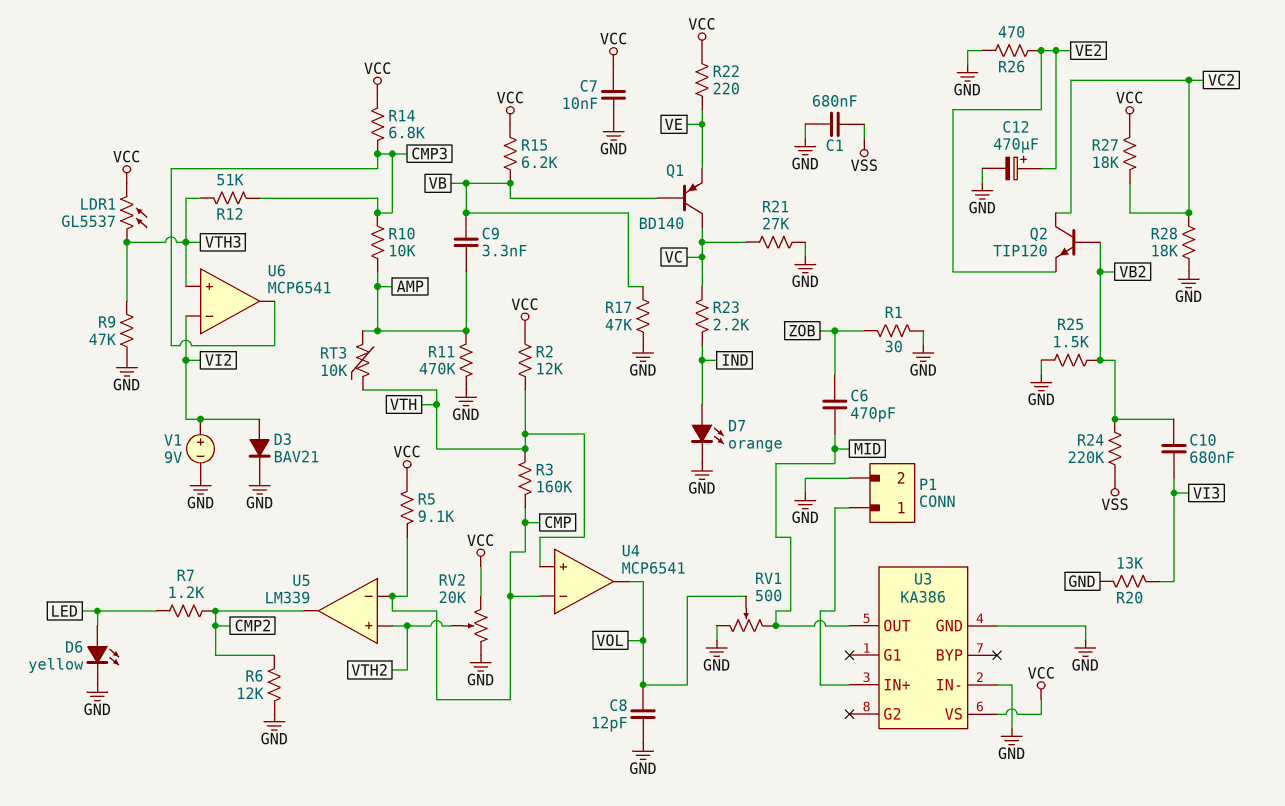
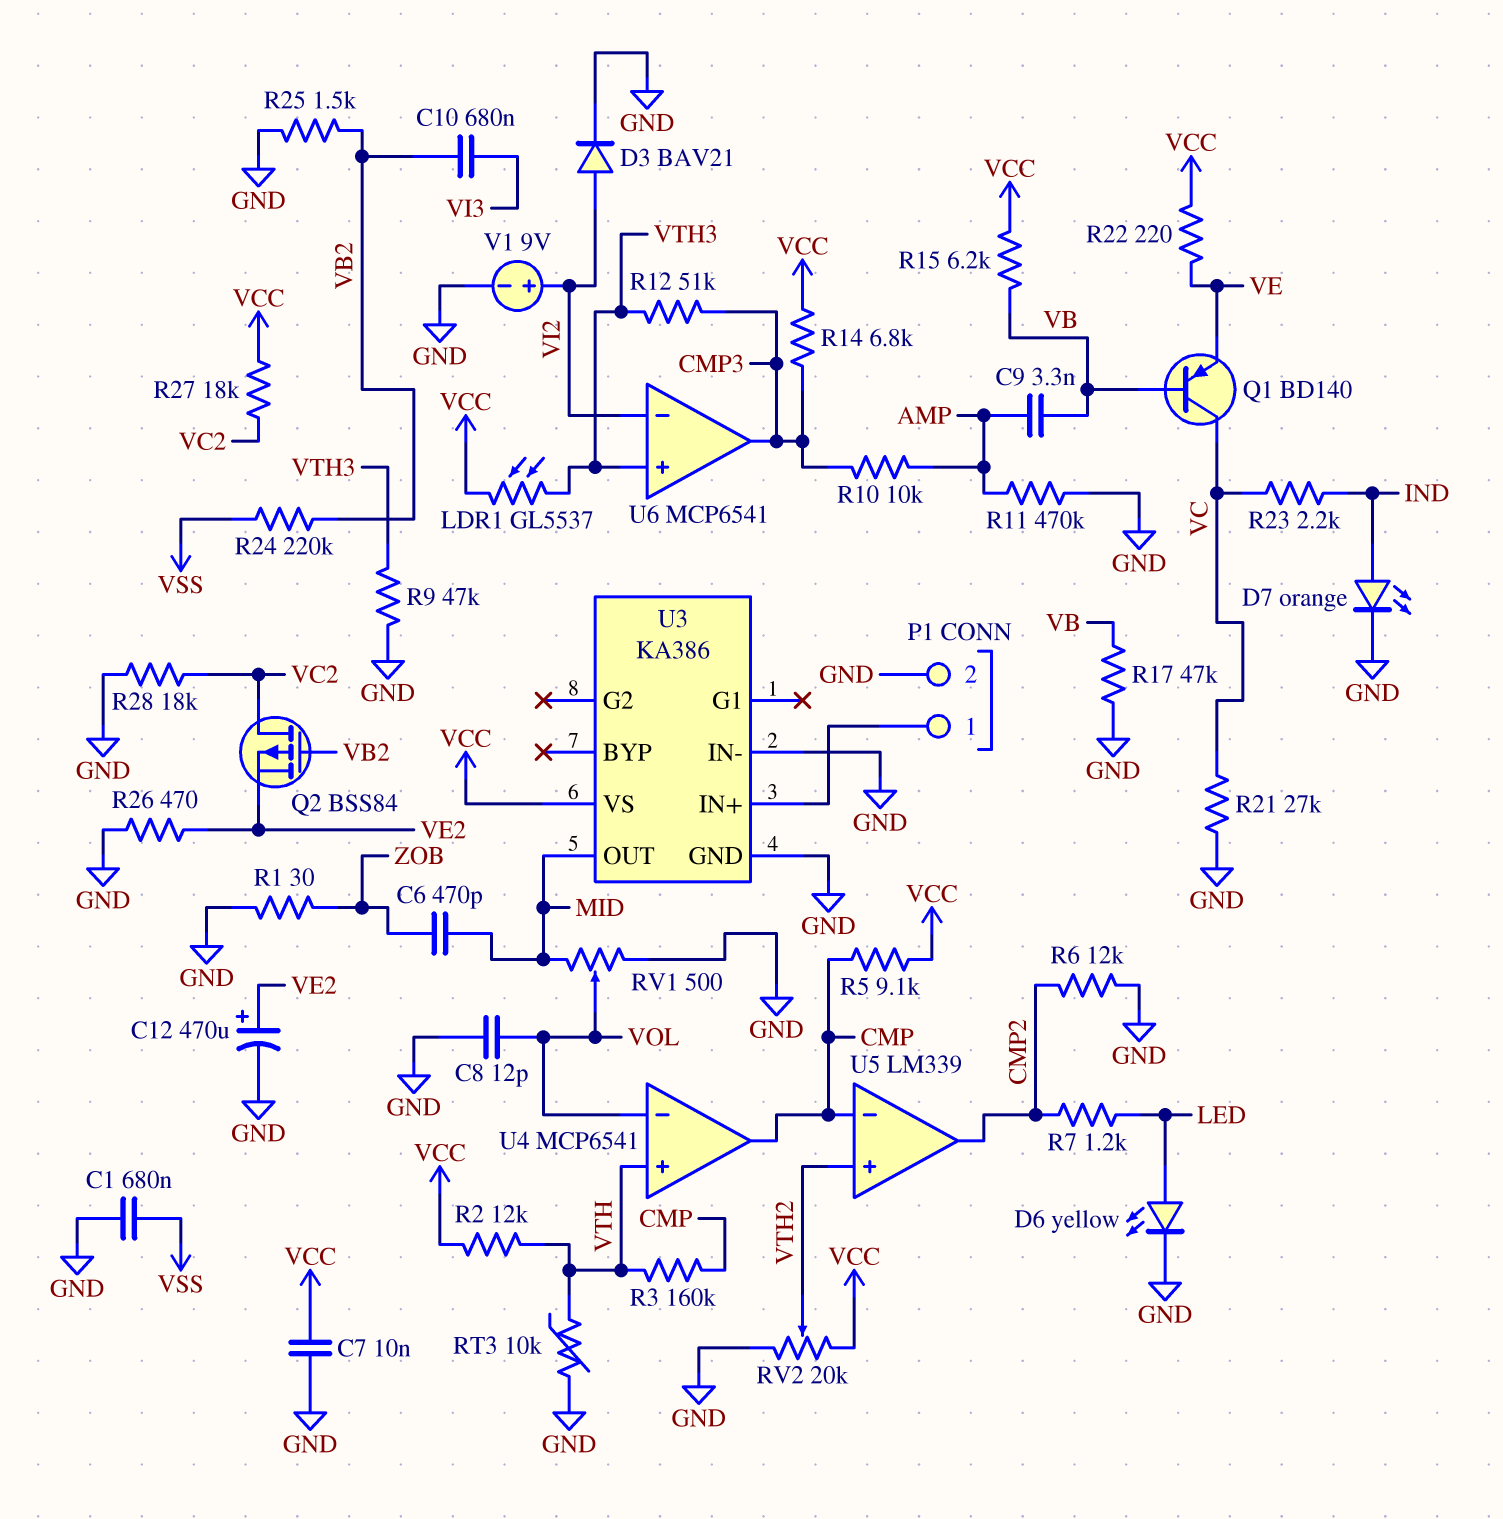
Q2: NPN TIP120 (B VB2, C VC2, E VE2) -> PMOS BSS84 (G VB2, D VC2, S VE2)
R20: 13k (GND, VI3) -> none
RT3: 10k (AMP, VTH) -> 10k (GND, VTH)
U4 pin in-: CMP -> VOL
U4 pin out: VOL -> CMP

